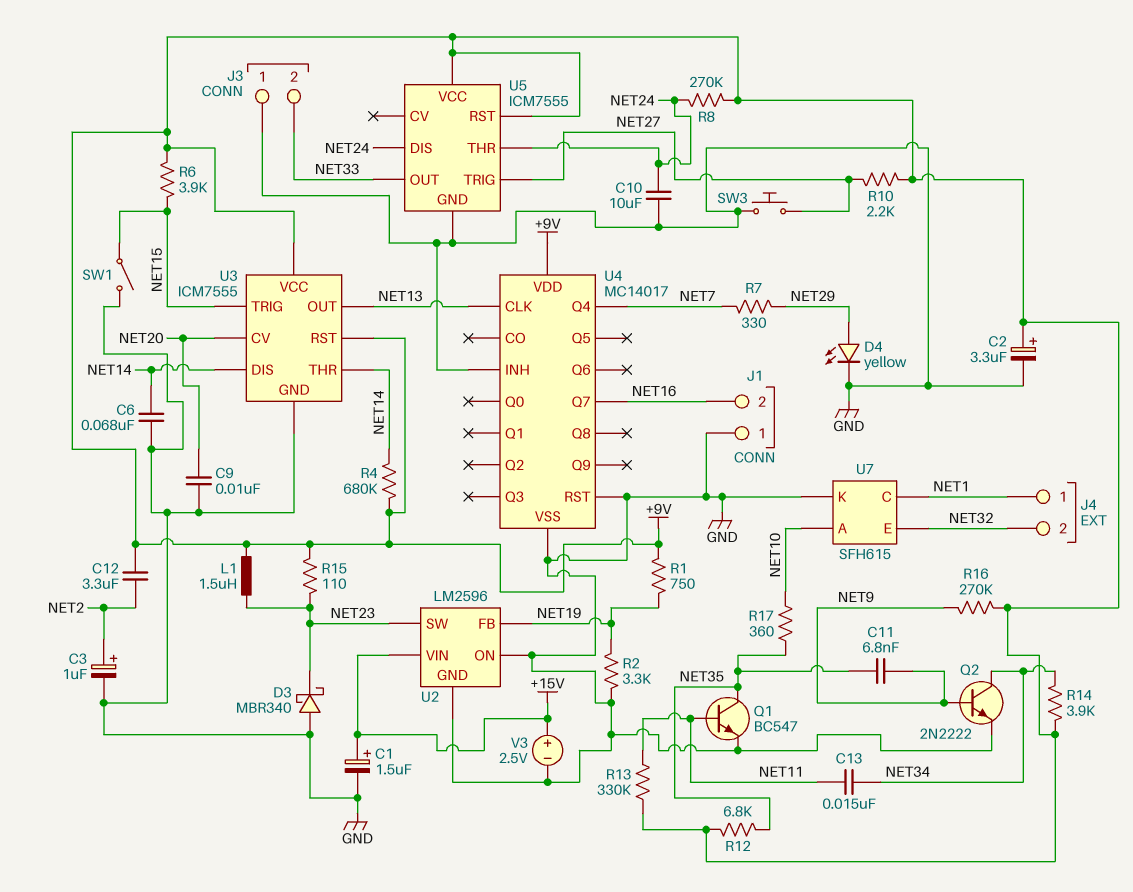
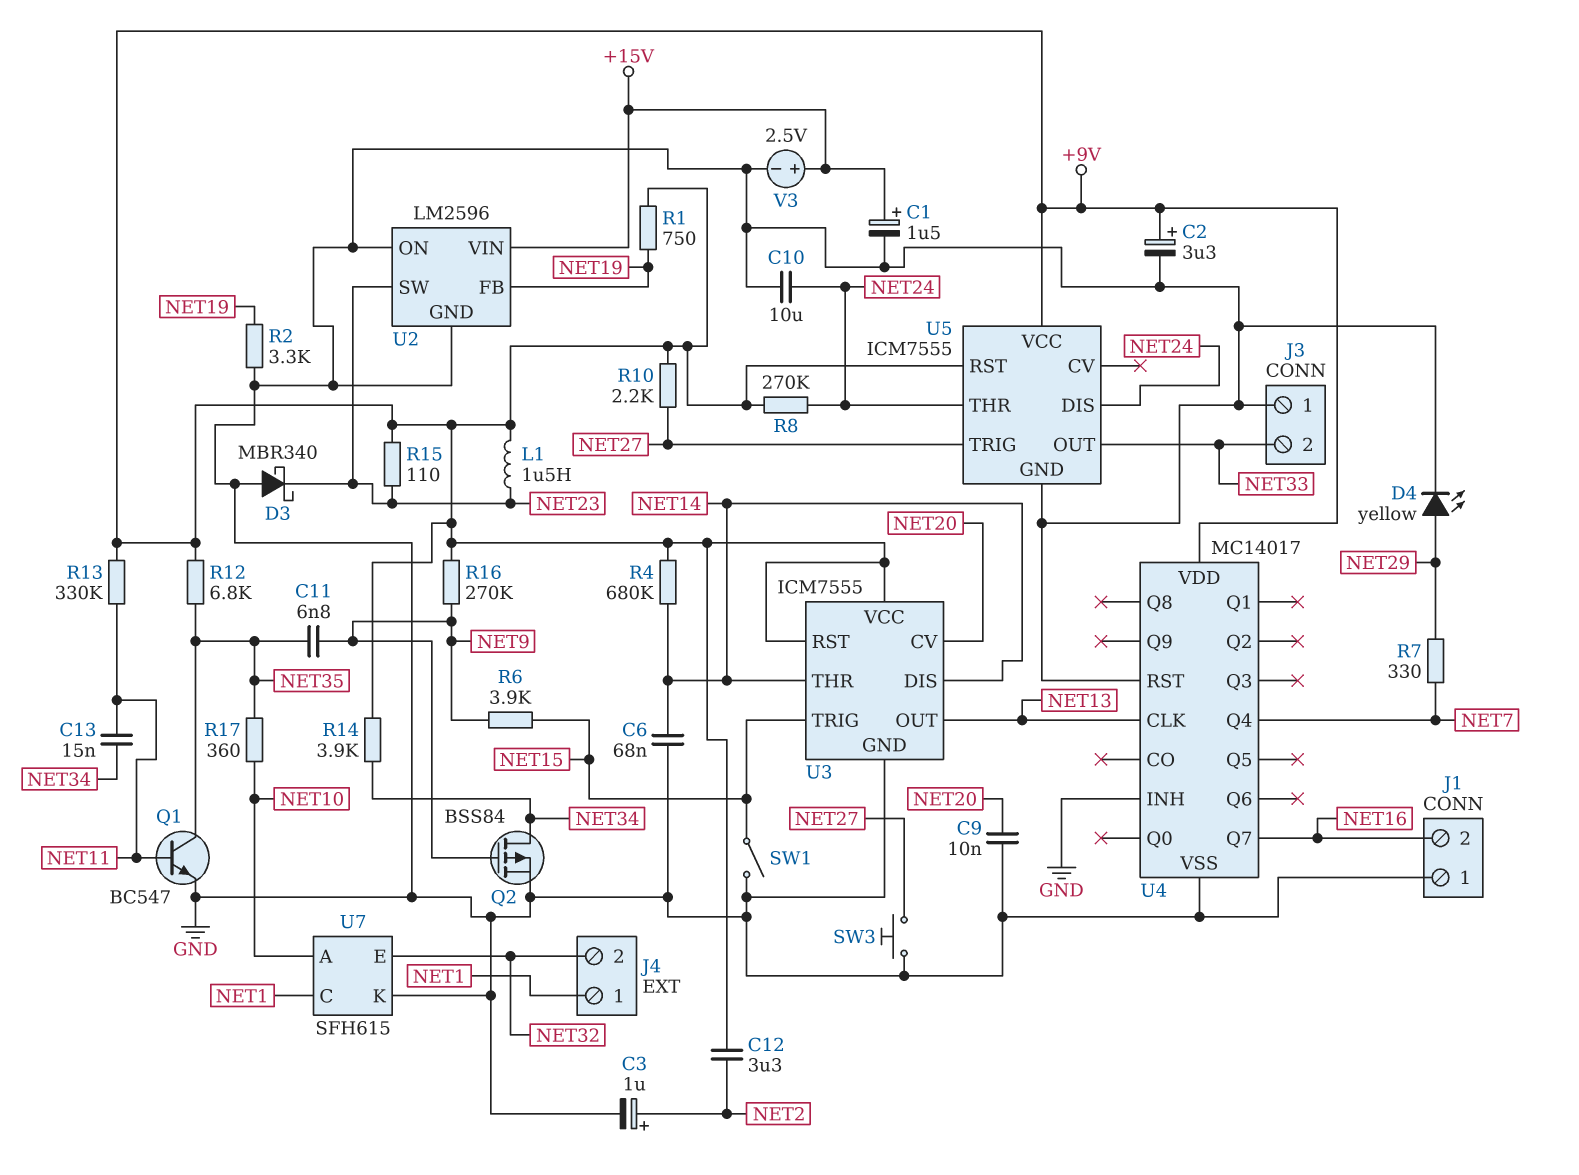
Q2: NPN 2N2222 (B NET9, C NET34, E GND) -> PMOS BSS84 (G NET9, D NET34, S GND)
R6: 3.9k (+9V, NET15) -> 3.9k (NET9, NET15)

